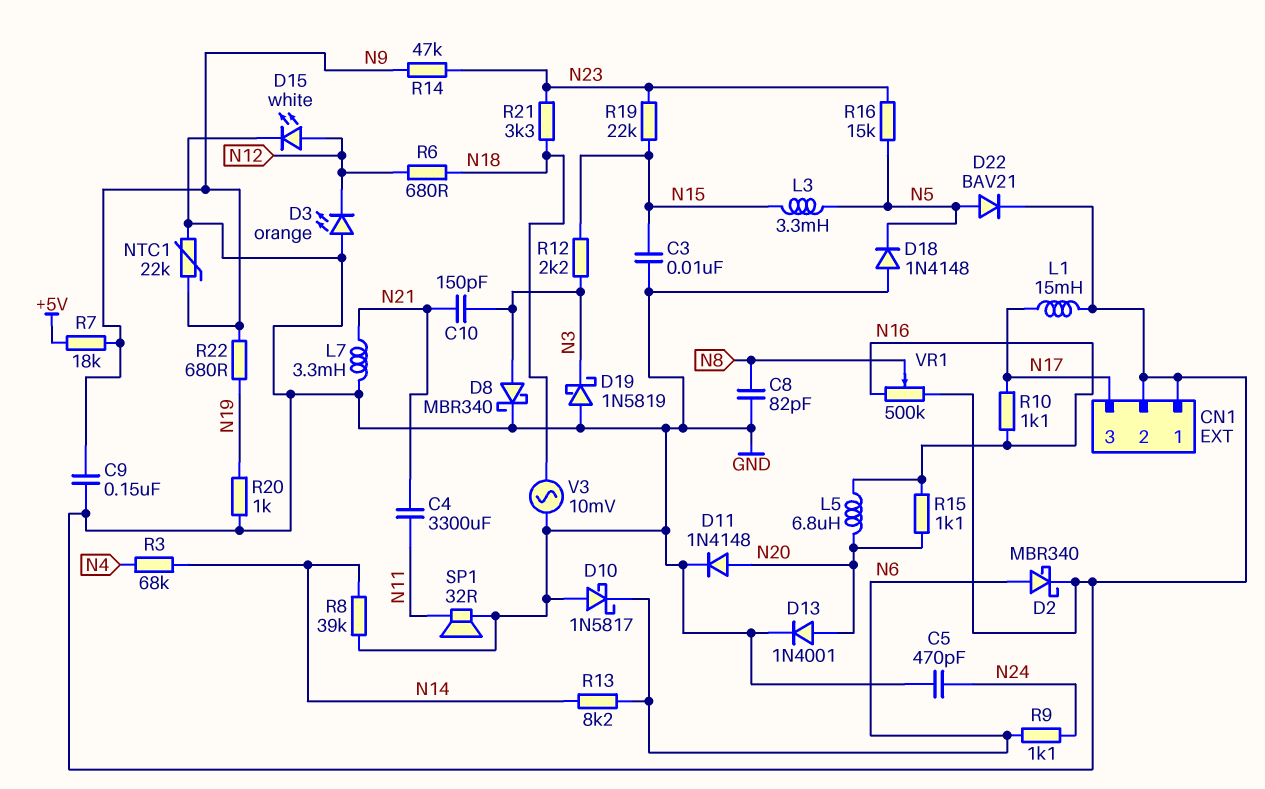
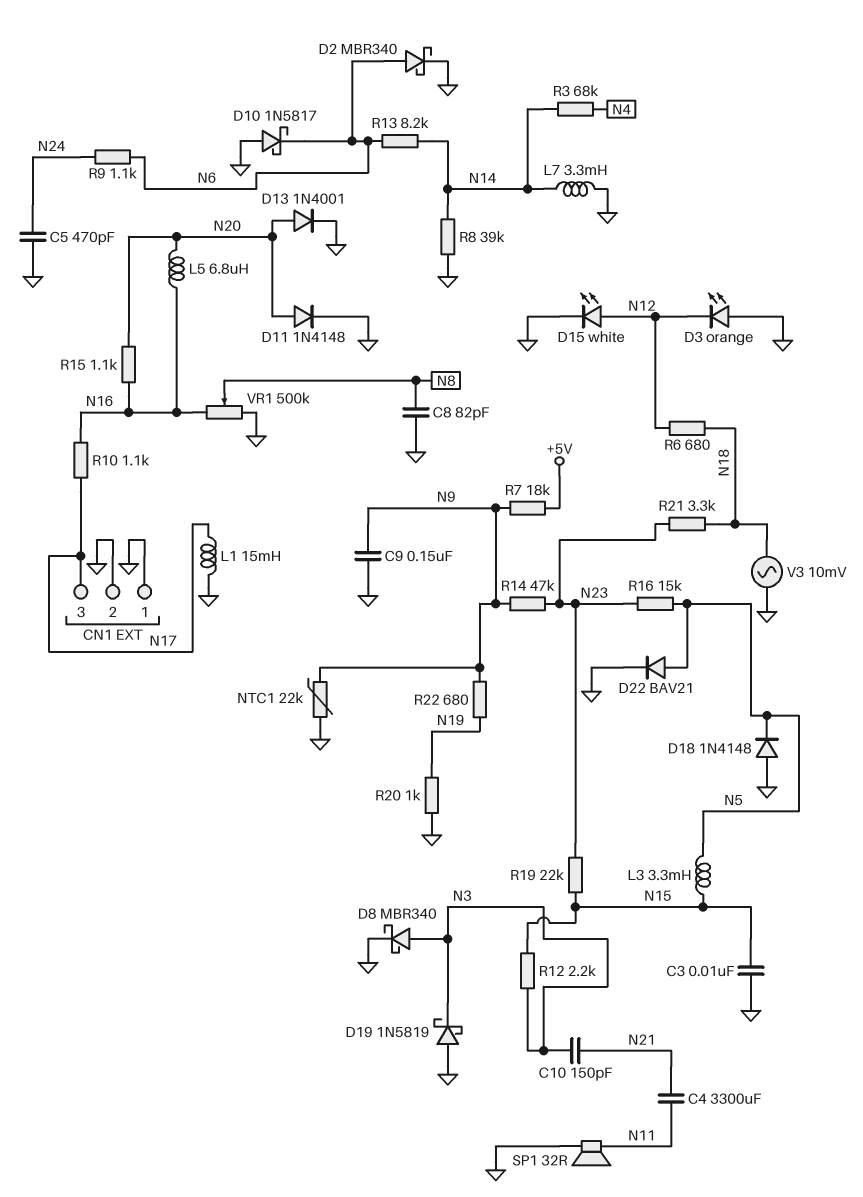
L7: 3.3mH (GND, N21) -> 3.3mH (GND, N14)

